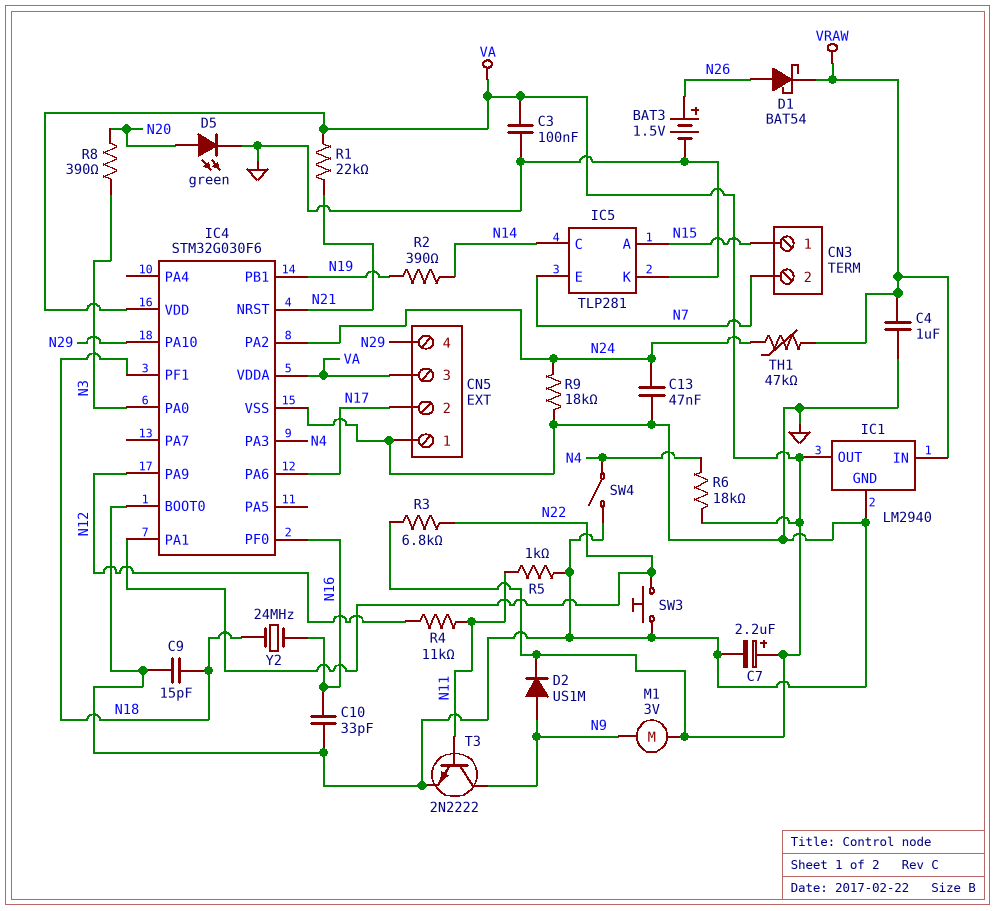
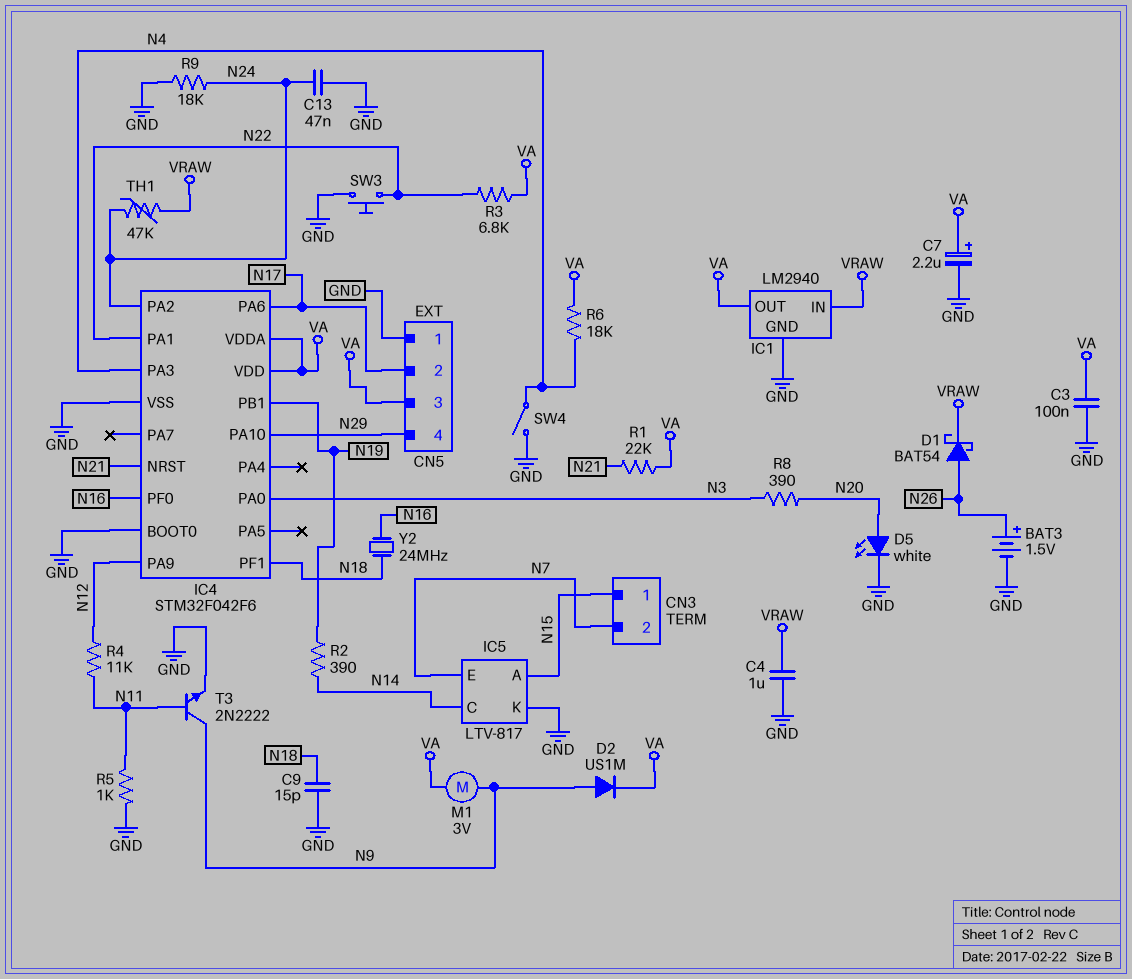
C10: 33pF (GND, N16) -> none
D5: LED green (A N20, K GND) -> LED white (A N20, K GND)
IC4: STM32G030F6 -> STM32F042F6
IC5: TLP281 -> LTV-817

